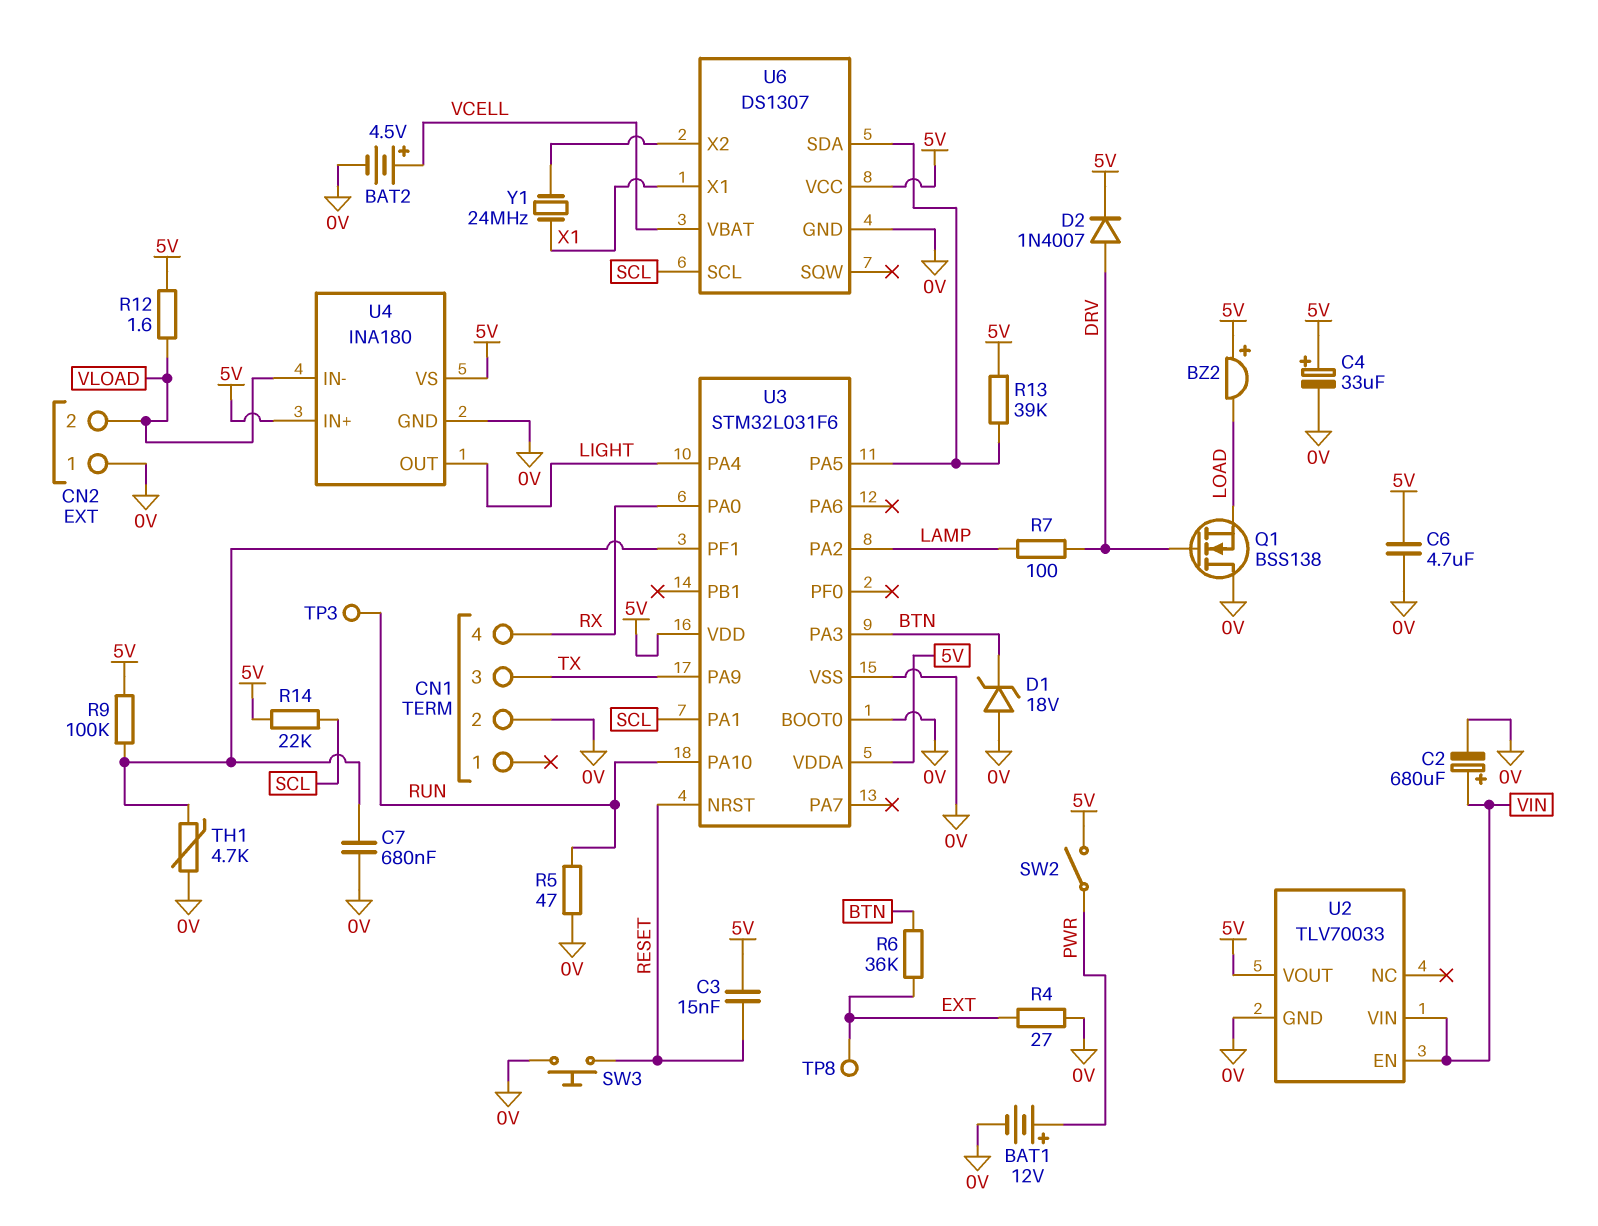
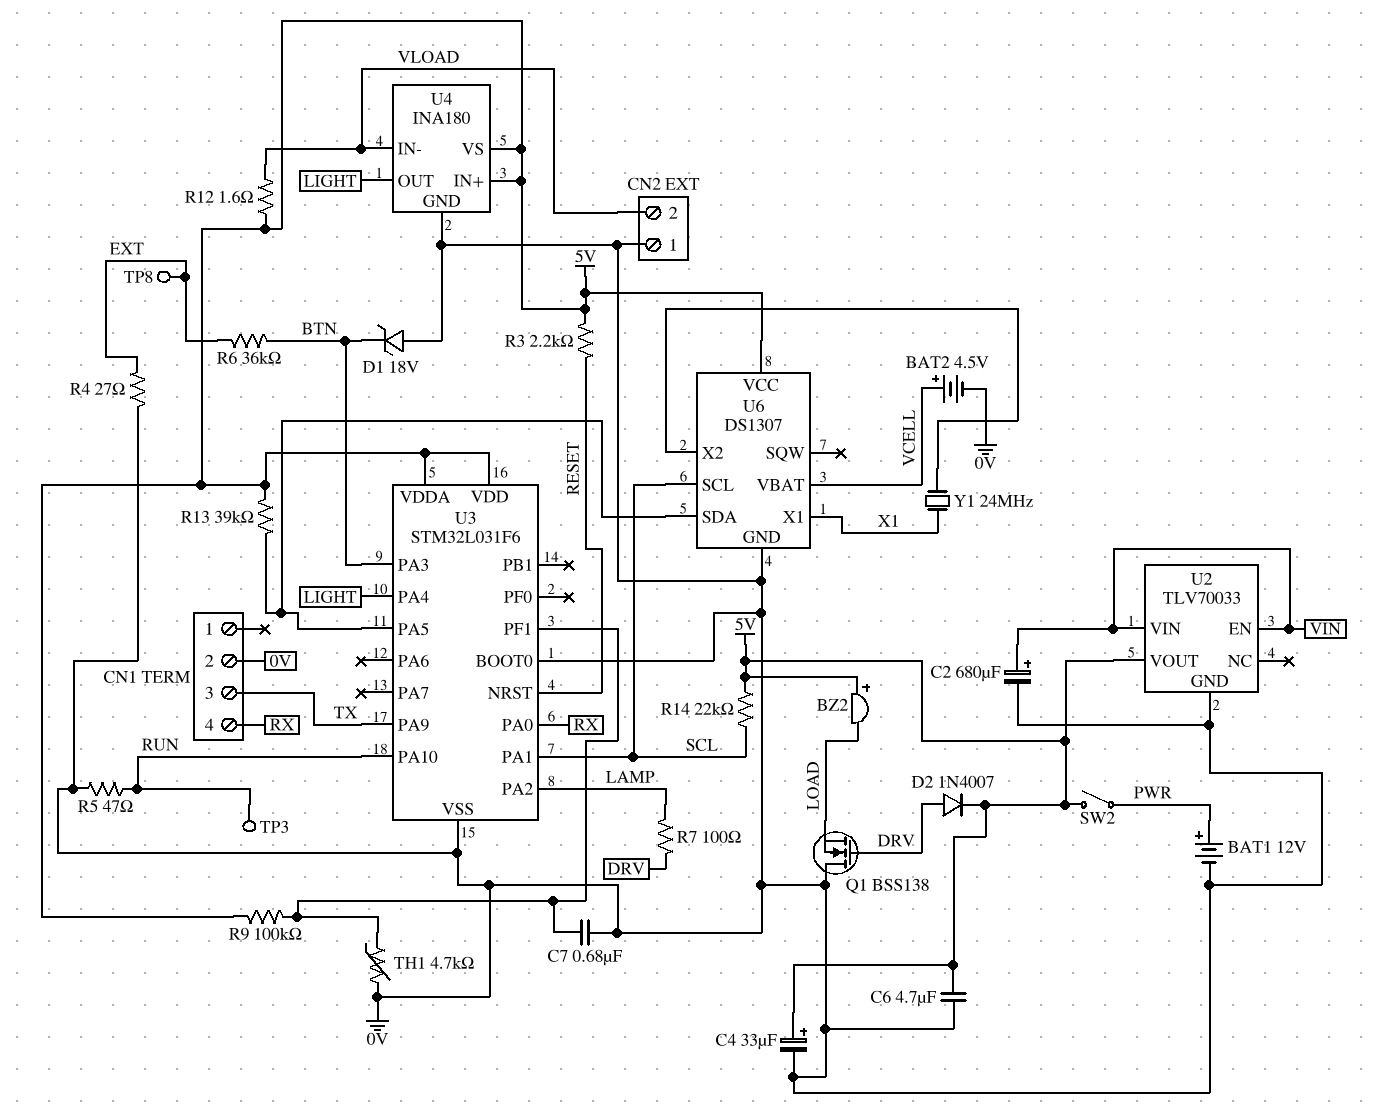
C3: 15nF (5V, RESET) -> none
R3: none -> 2.2k (5V, RESET)
SW3: button (0V, RESET) -> none

